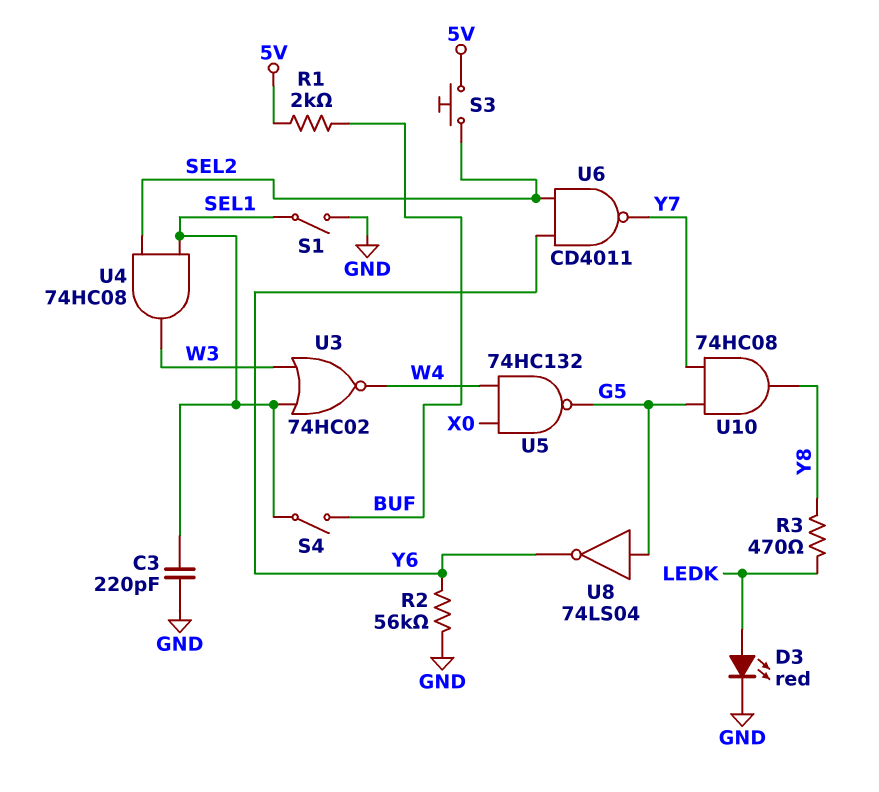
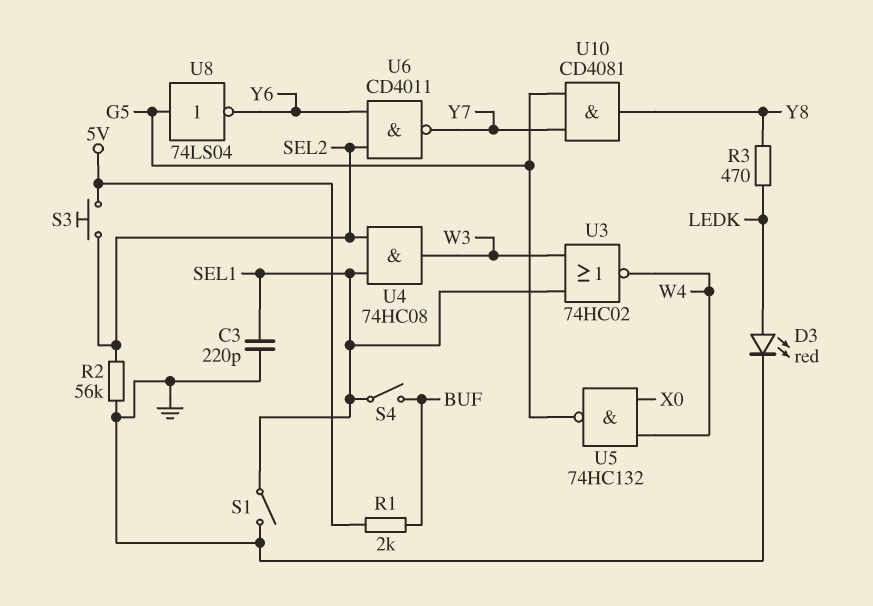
R2: 56k (GND, Y6) -> 56k (GND, SEL2)
U10: AND 74HC08 (in G5, in Y7, out Y8) -> AND CD4081 (in G5, in Y7, out Y8)

